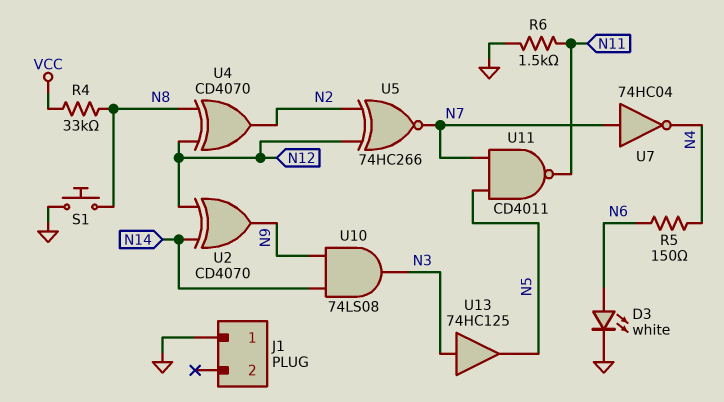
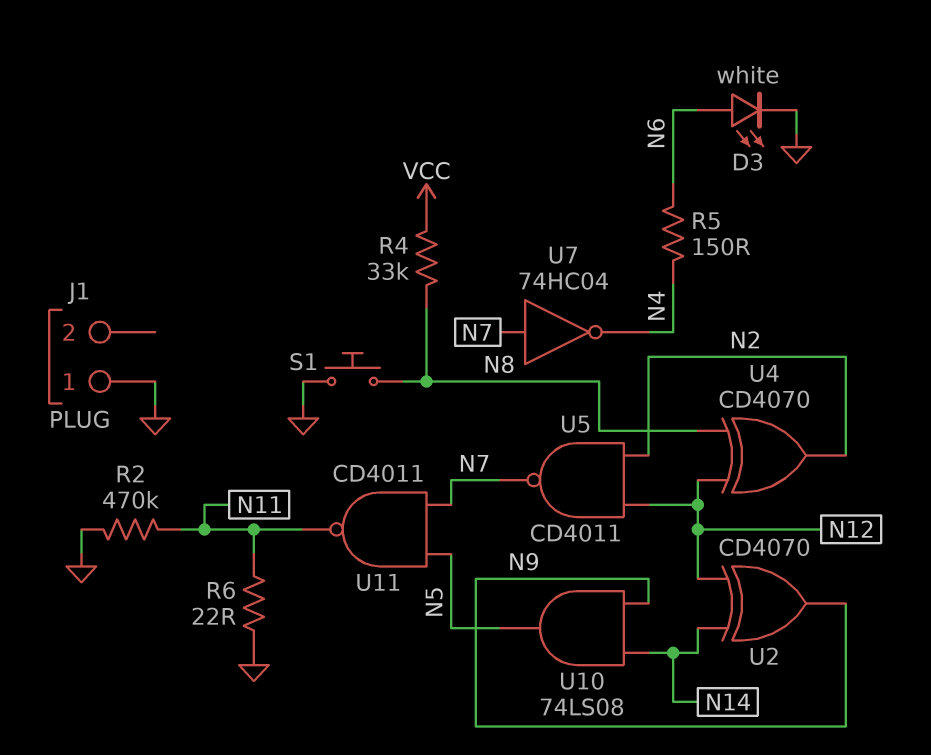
R2: none -> 470k (GND, N11)
R6: 1.5k (GND, N11) -> 22 (GND, N11)
U5: XNOR 74HC266 (in N2, in N12, out N7) -> NAND CD4011 (in N2, in N12, out N7)
U10: AND 74LS08 (in N9, in N14, out N3) -> AND 74LS08 (in N9, in N14, out N5)
U13: buffer 74HC125 (in N3, out N5) -> none

